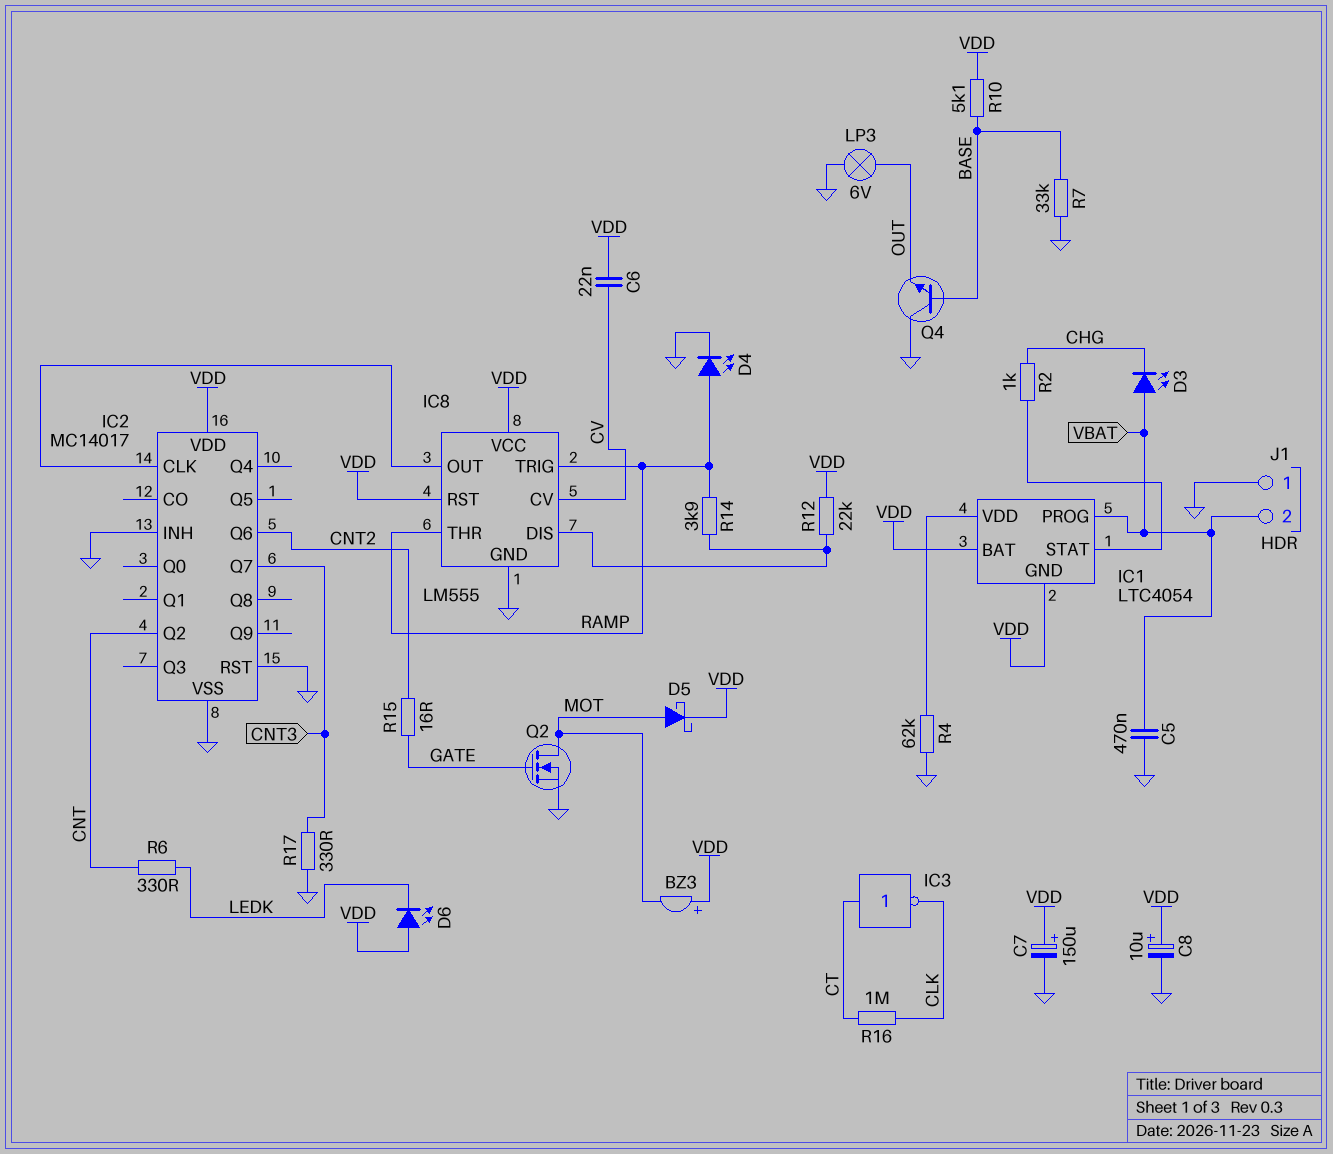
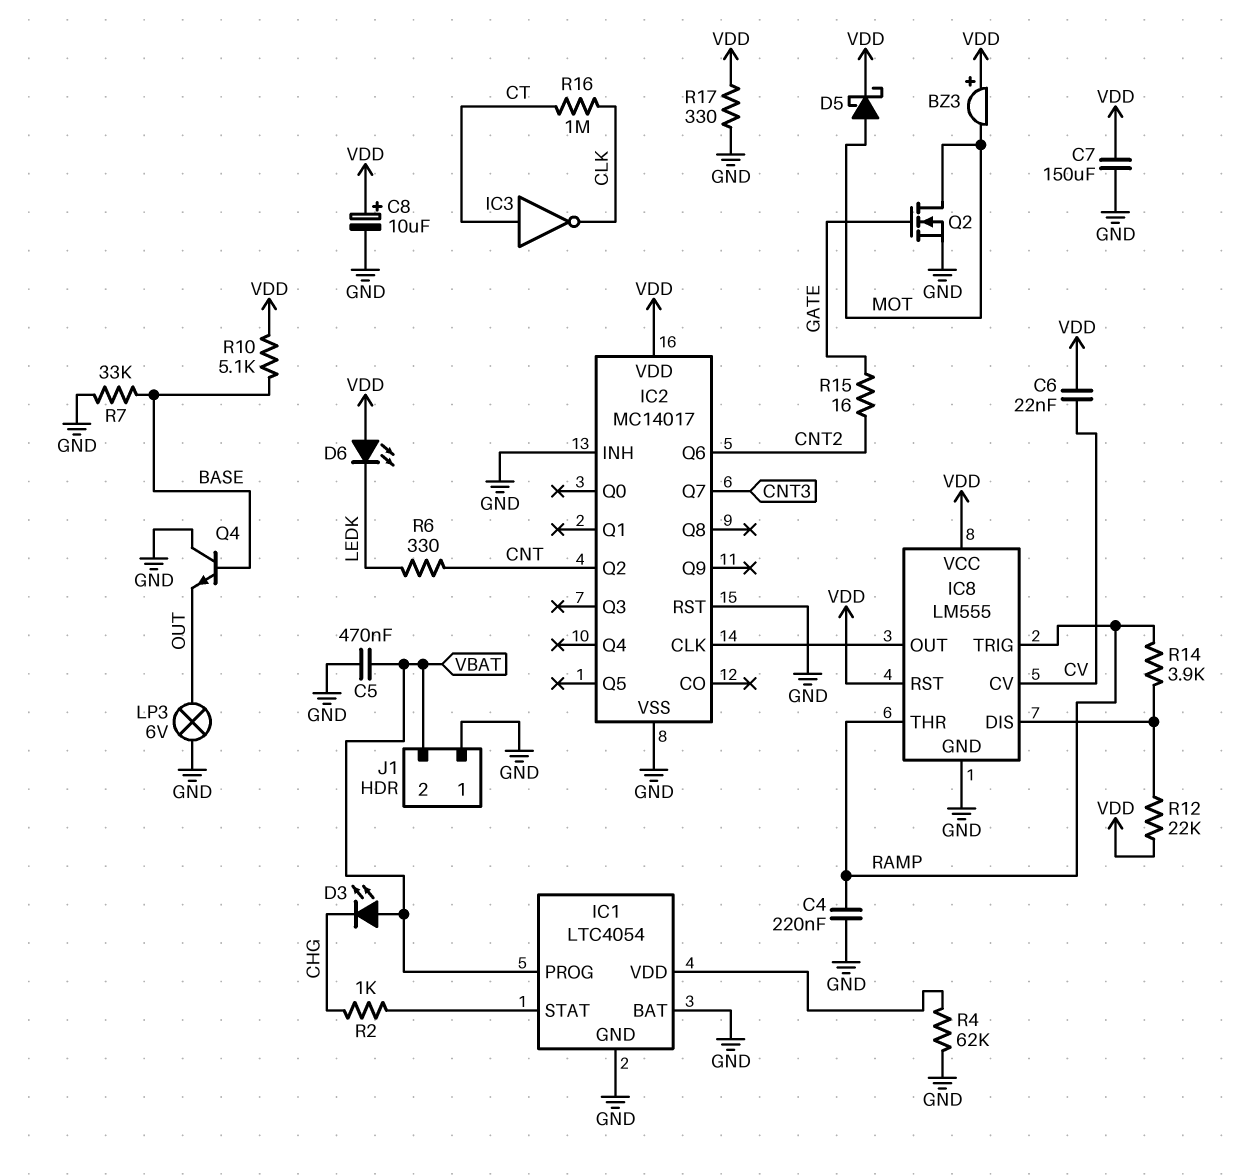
C4: none -> 220nF (GND, RAMP)
C7: 150uF (plus VDD, minus GND) -> 150uF (GND, VDD)
D4: LED (A RAMP, K GND) -> none
IC1 pin BAT: VDD -> GND
IC1 pin GND: VDD -> GND
R17: 330 (CNT3, GND) -> 330 (GND, VDD)

